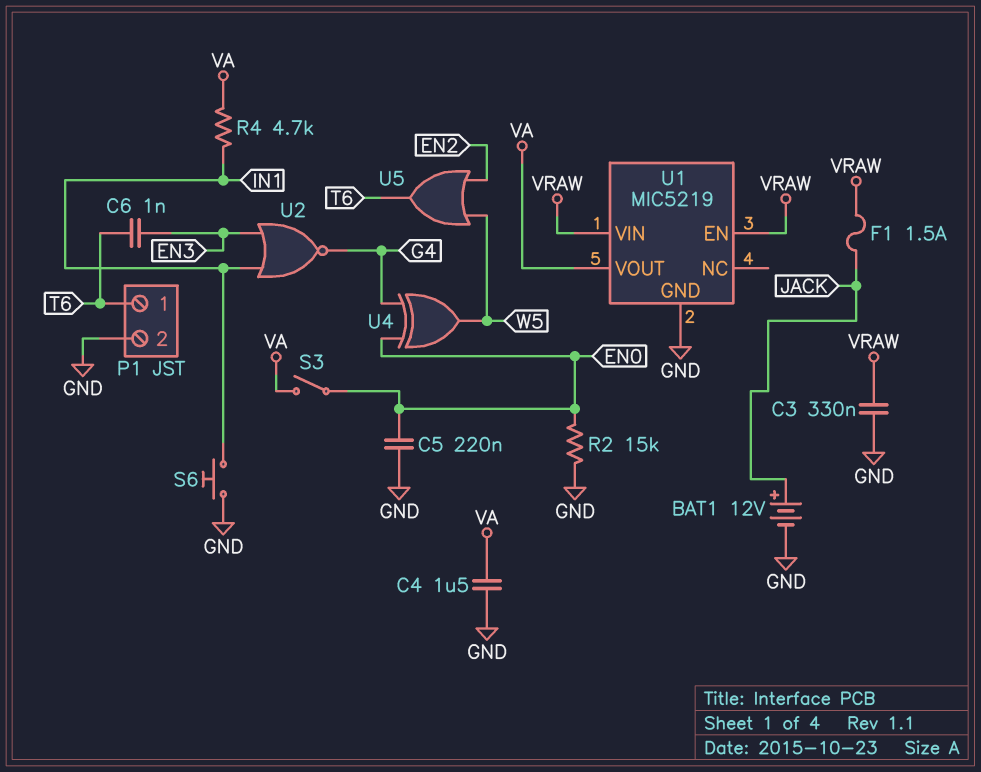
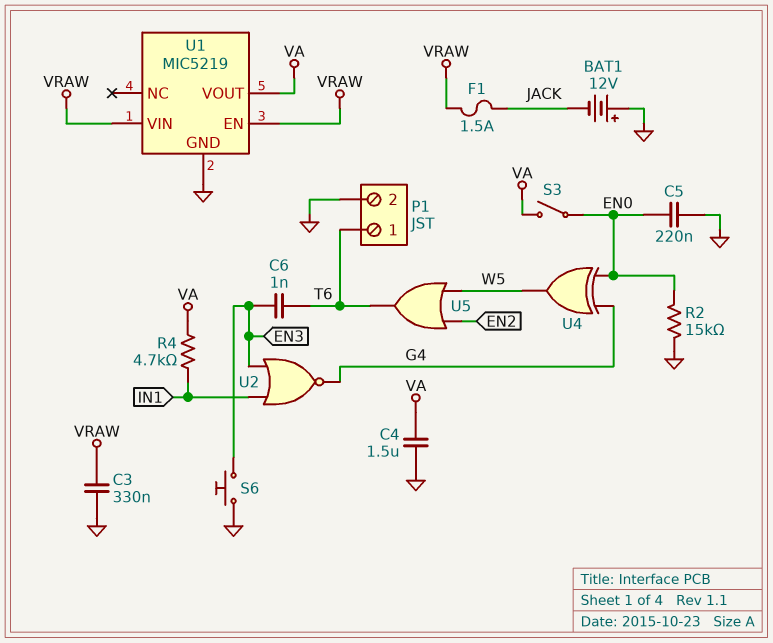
BAT1: 12V (plus JACK, minus GND) -> 12V (plus GND, minus JACK)
S6: button (GND, IN1) -> button (EN3, GND)

